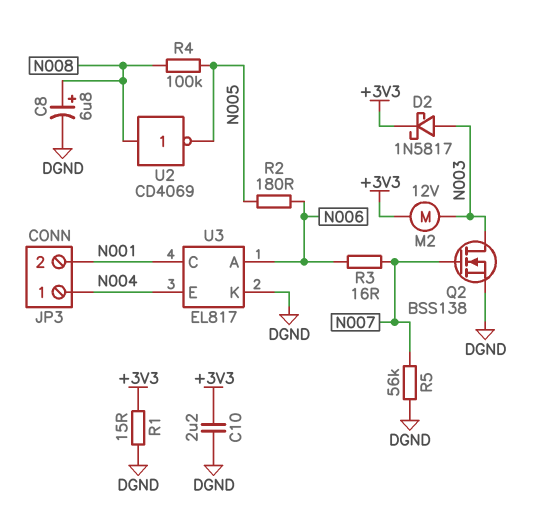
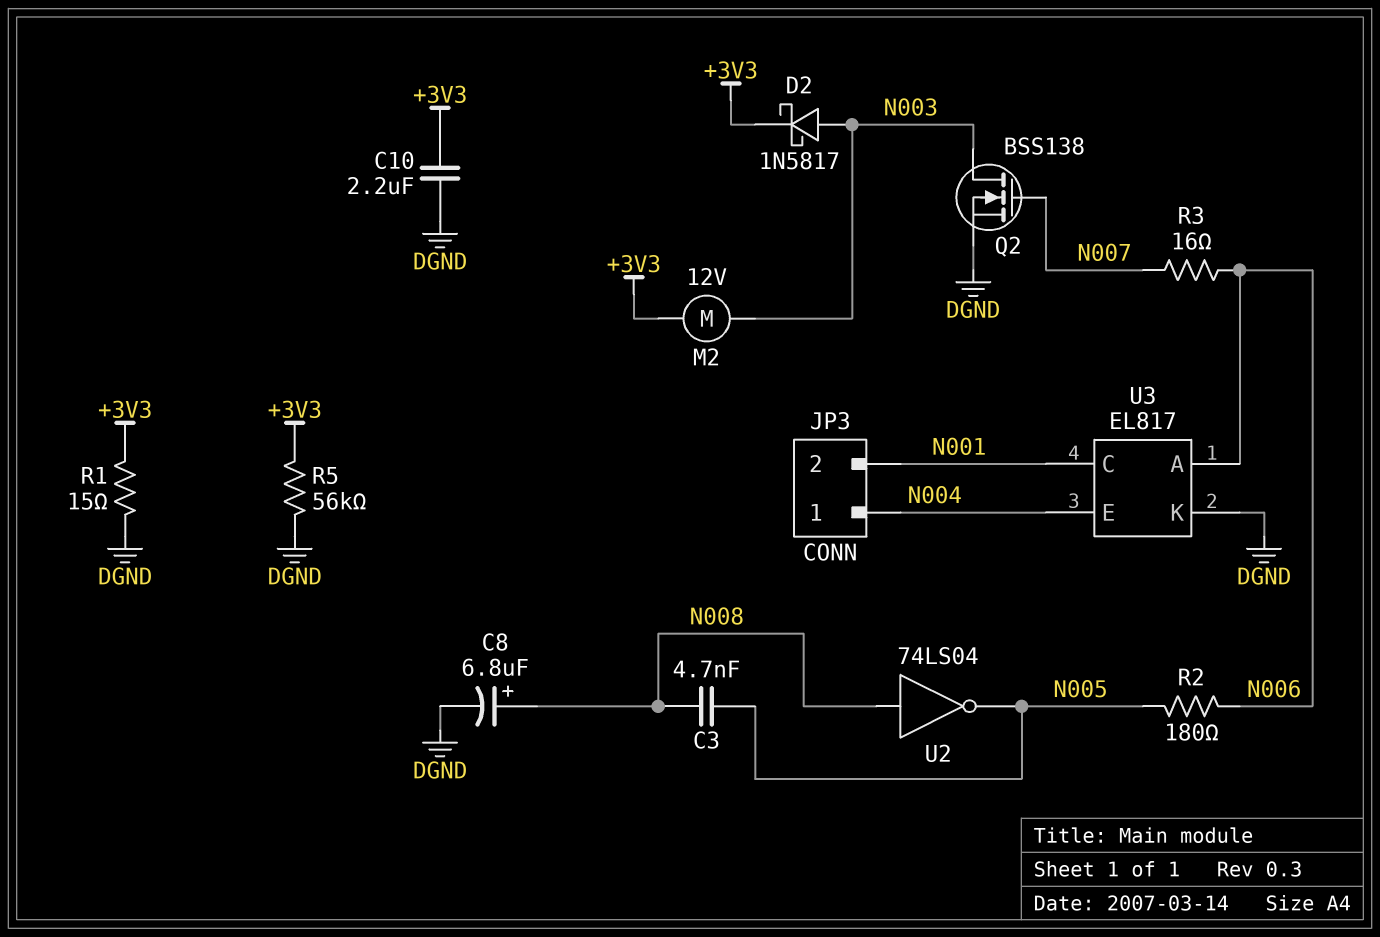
C3: none -> 4.7nF (N005, N008)
R4: 100k (N005, N008) -> none
R5: 56k (DGND, N007) -> 56k (+3V3, DGND)
U2: NOT CD4069 (in N008, out N005) -> NOT 74LS04 (in N008, out N005)

